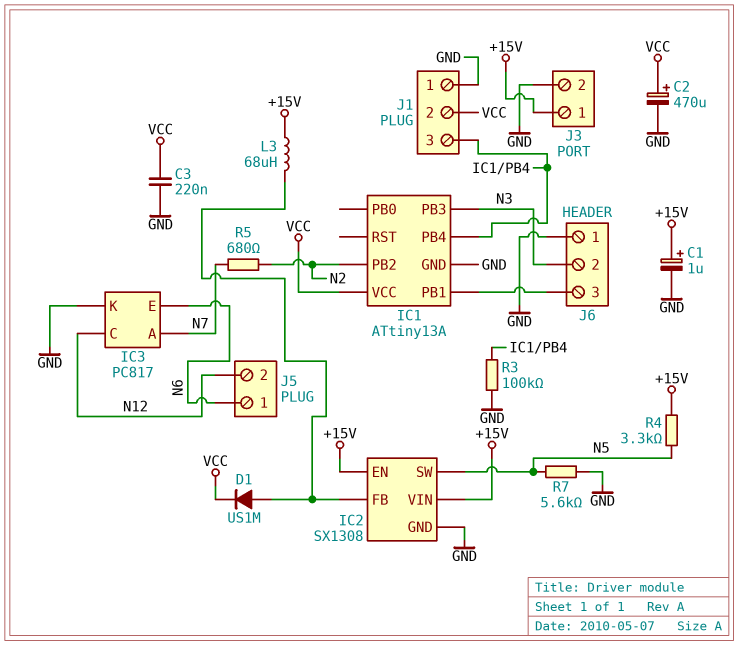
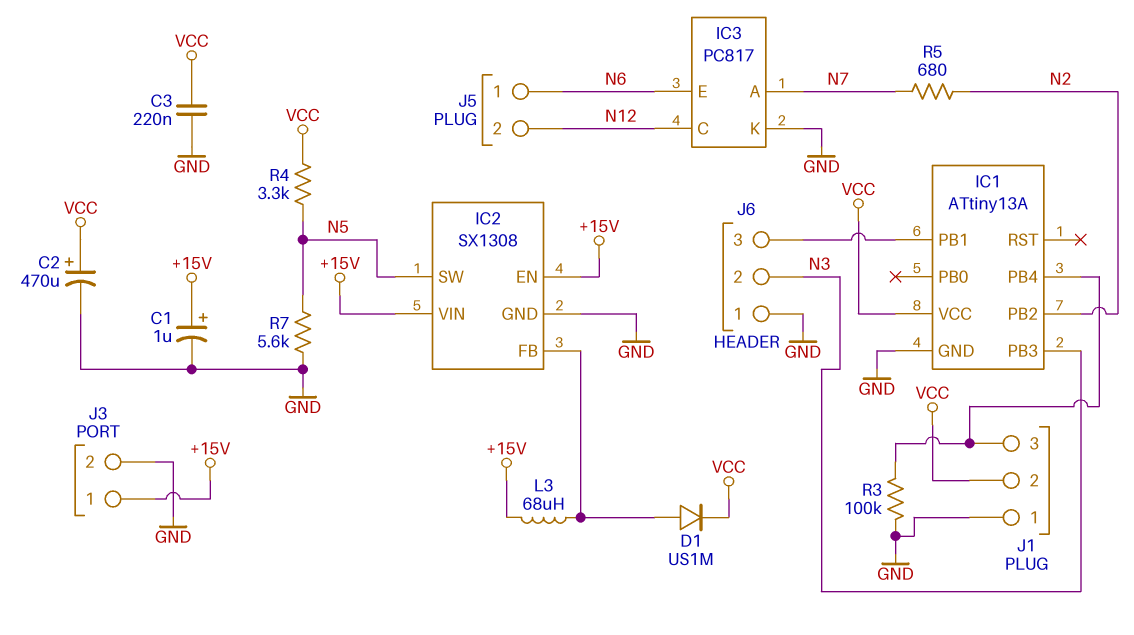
R4: 3.3k (+15V, N5) -> 3.3k (N5, VCC)

